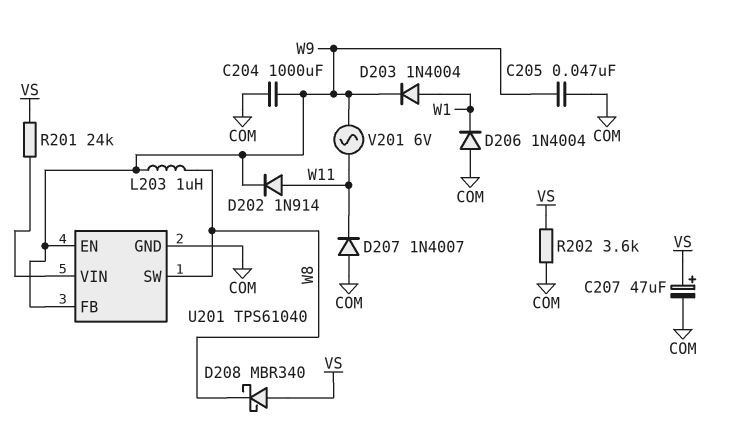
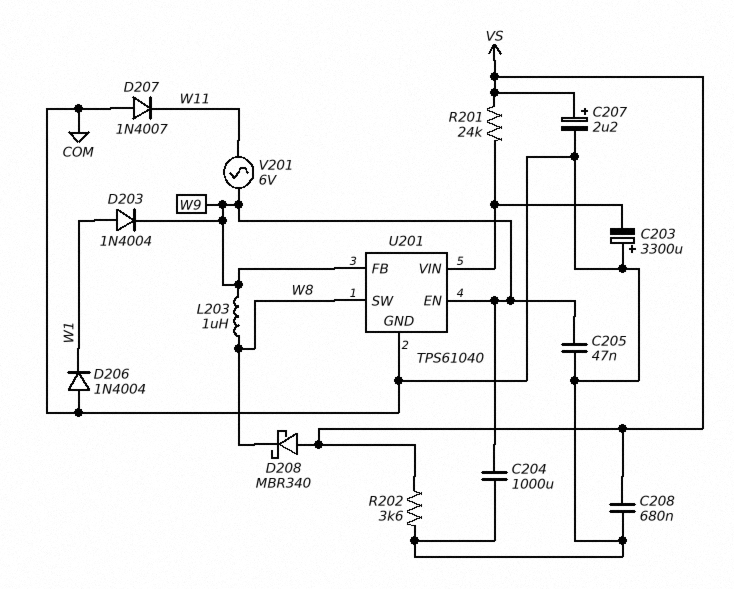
C203: none -> 3300uF (plus COM, minus U201/VIN)
C207: 47uF (plus VS, minus COM) -> 2.2uF (plus VS, minus COM)
C208: none -> 680nF (COM, VS)
D202: diode 1N914 (A W11, K W9) -> none

